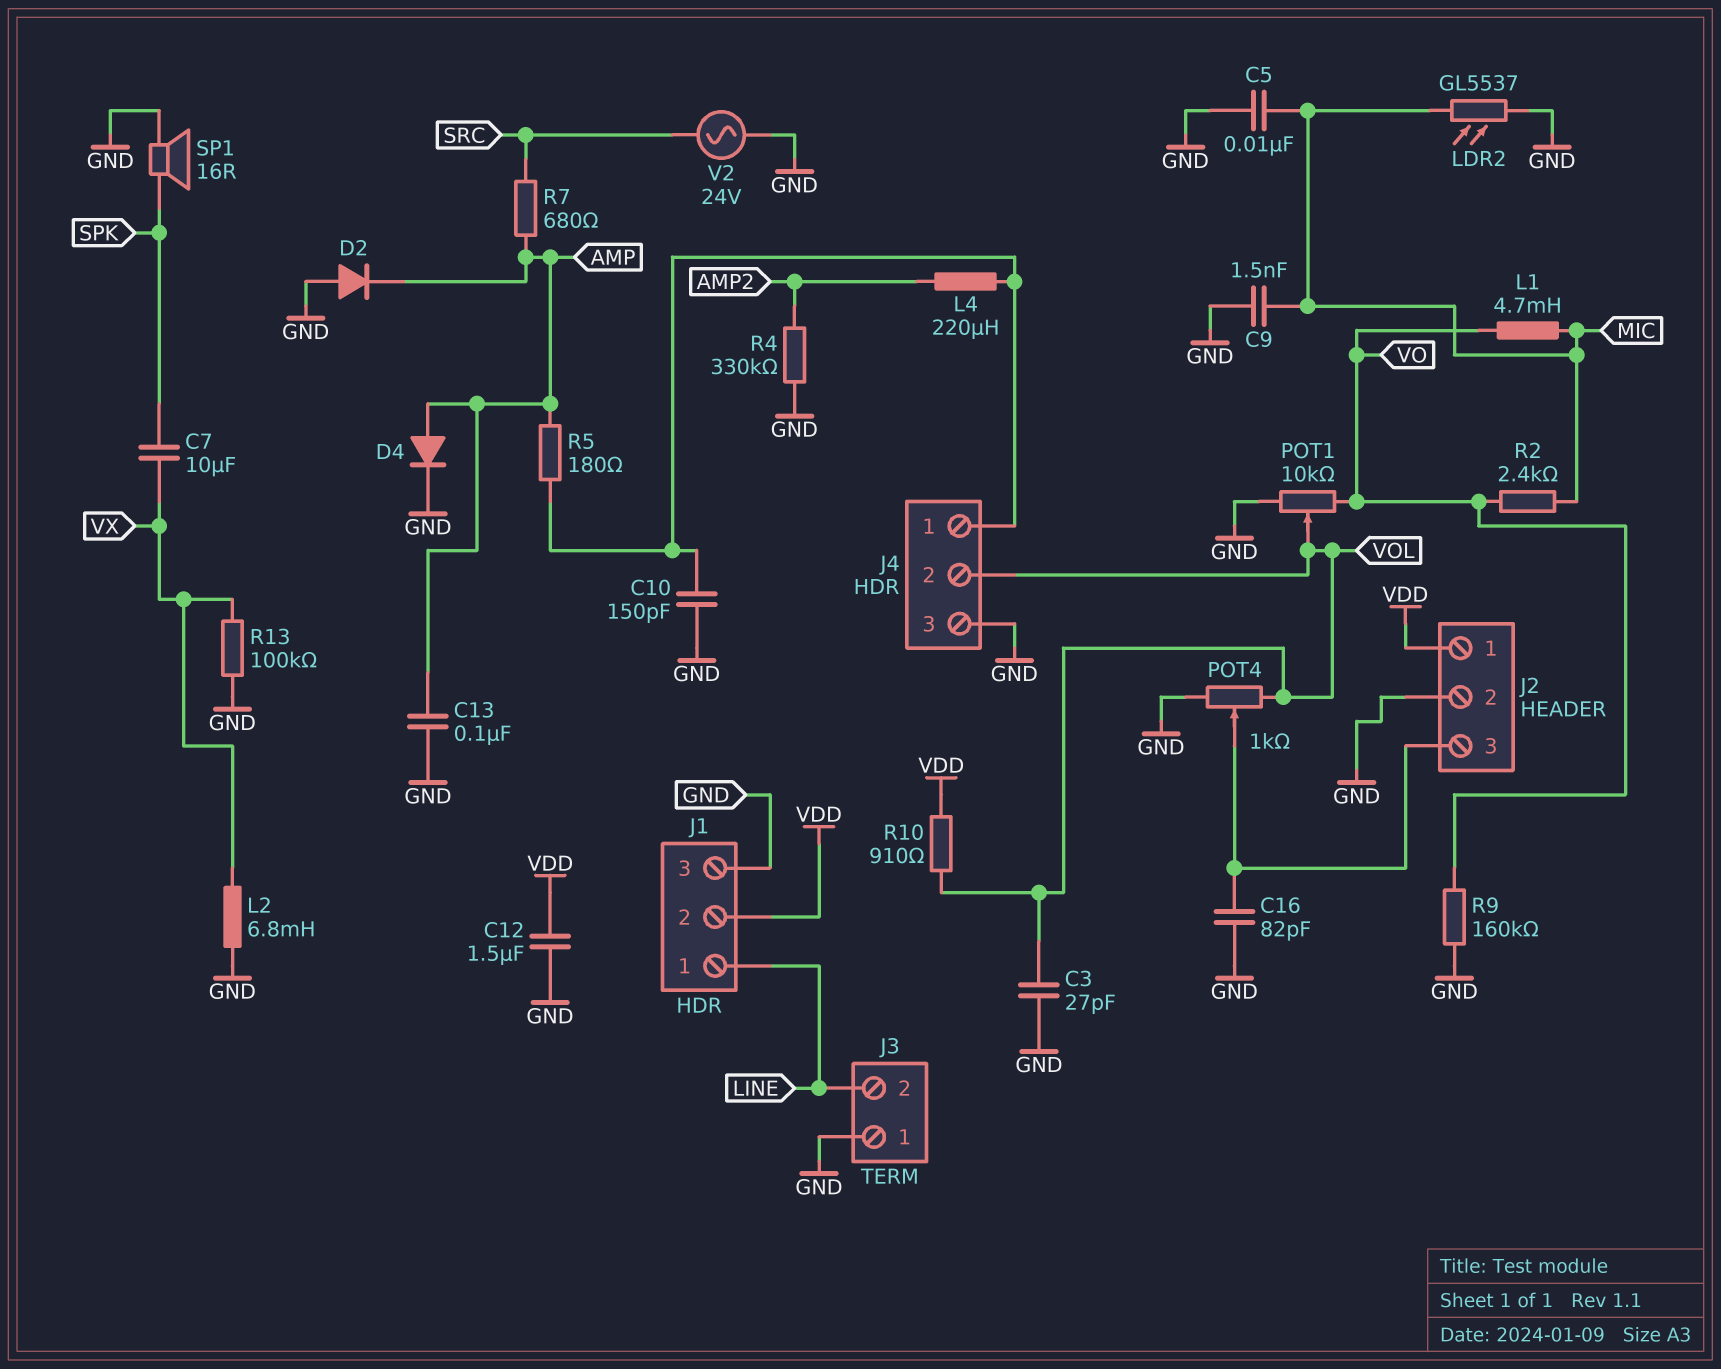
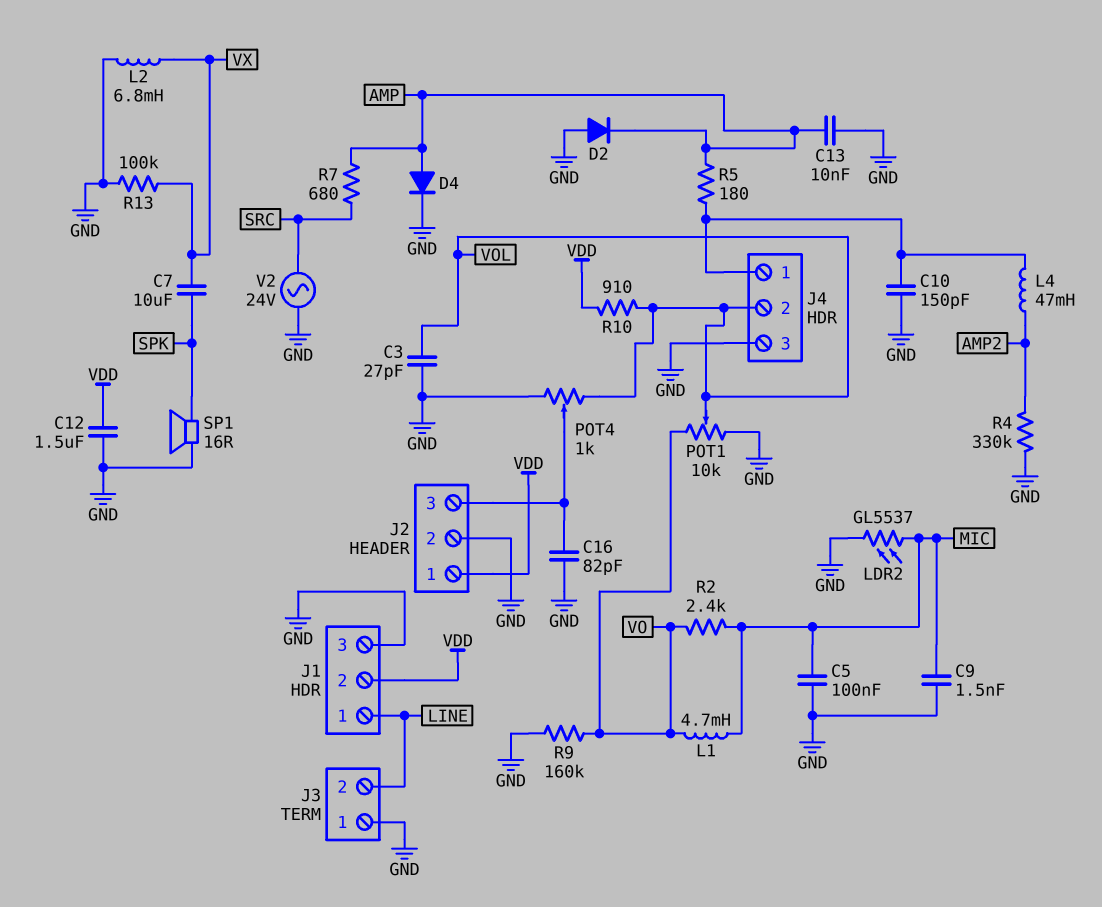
C5: 10nF (GND, MIC) -> 100nF (GND, MIC)
C13: 100nF (AMP, GND) -> 10nF (AMP, GND)
L4: 220uH (AMP2, J4/1) -> 47mH (AMP2, J4/1)

